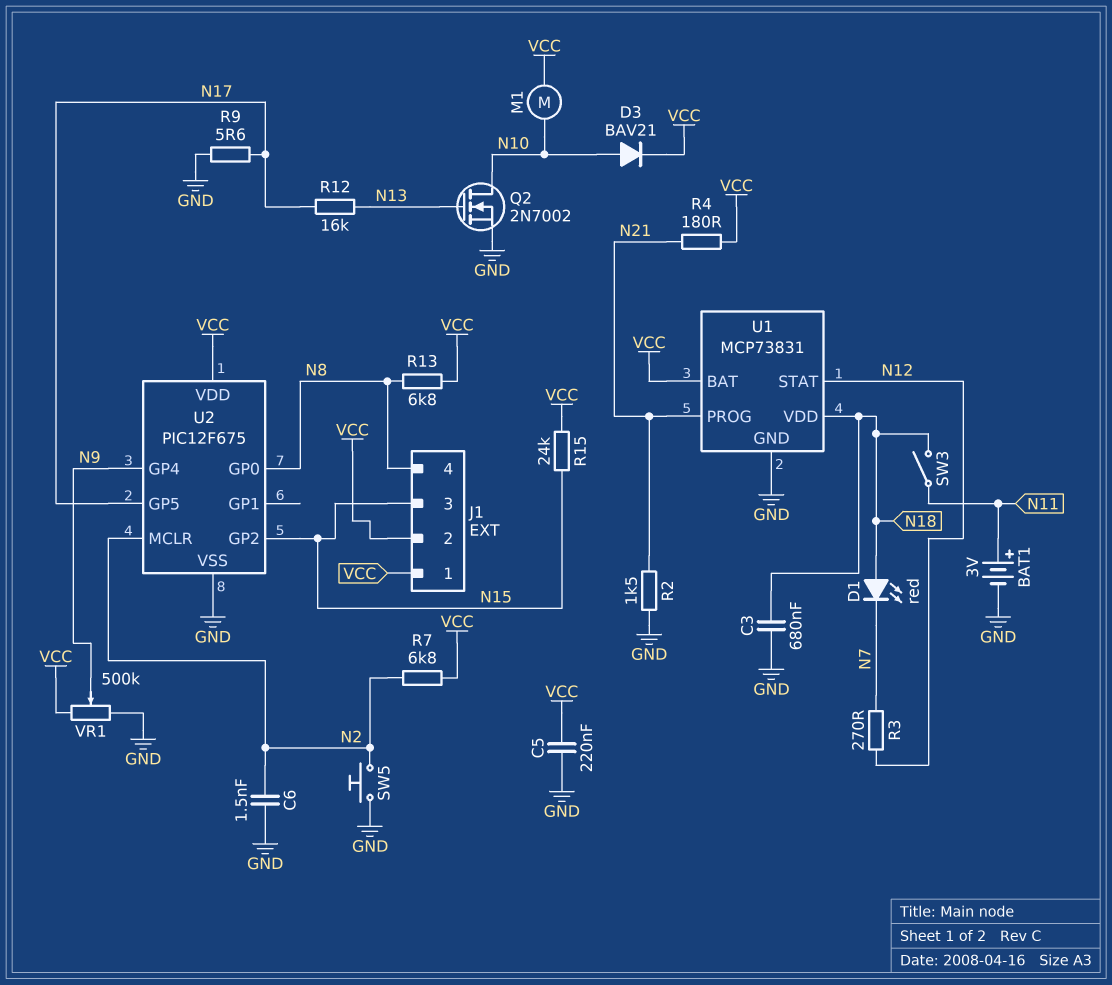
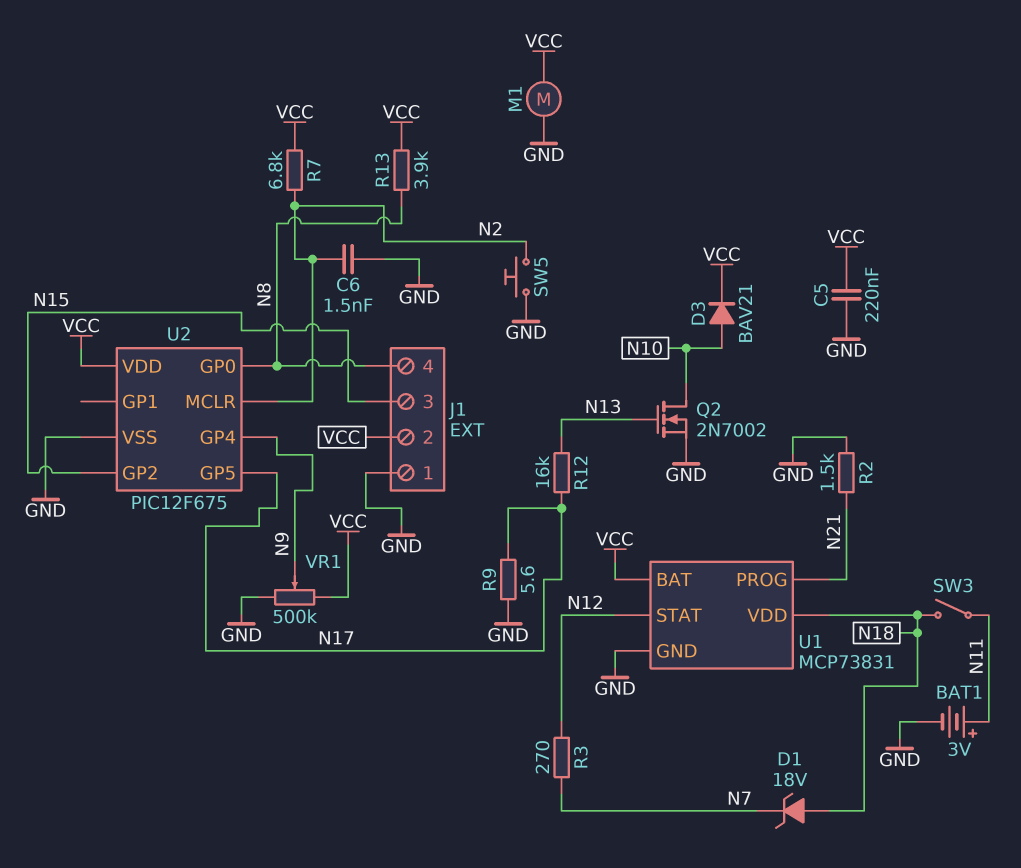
C3: 680nF (GND, N18) -> none
D1: LED red (A N18, K N7) -> zener 18V (A N18, K N7)
J1 pin 1: VCC -> GND
M1: motor (N10, VCC) -> motor (GND, VCC)
R4: 180 (N21, VCC) -> none
R13: 6.8k (N8, VCC) -> 3.9k (N8, VCC)
R15: 24k (N15, VCC) -> none

